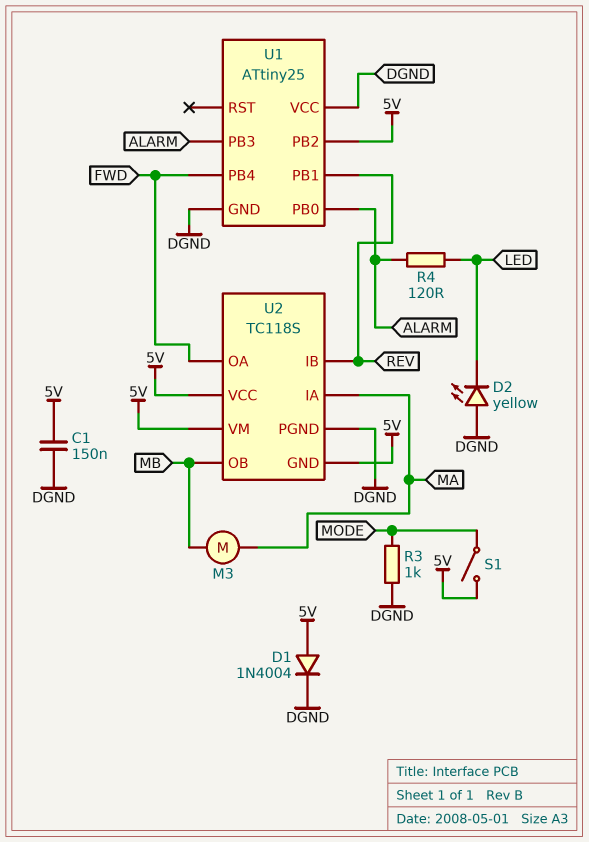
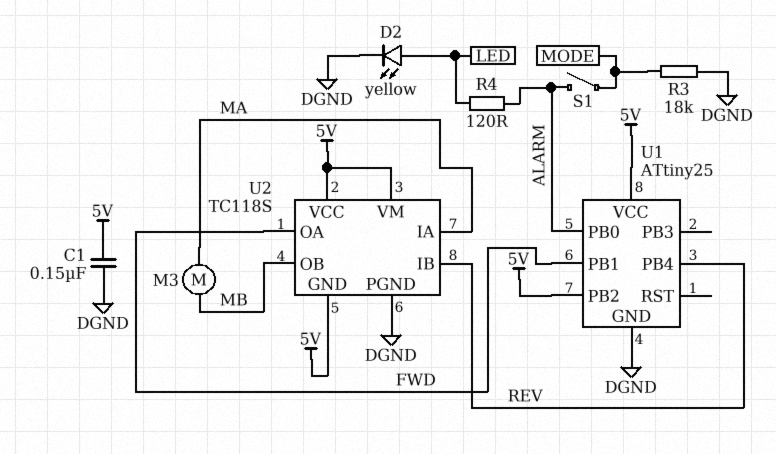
D1: diode 1N4004 (A 5V, K DGND) -> none
D2: LED yellow (A DGND, K LED) -> LED yellow (A LED, K DGND)
R3: 1k (DGND, MODE) -> 18k (DGND, MODE)
S1: switch (5V, MODE) -> switch (ALARM, MODE)
U1 pin PB1: REV -> FWD
U1 pin PB3: ALARM -> none
U1 pin PB4: FWD -> REV
U1 pin VCC: DGND -> 5V

